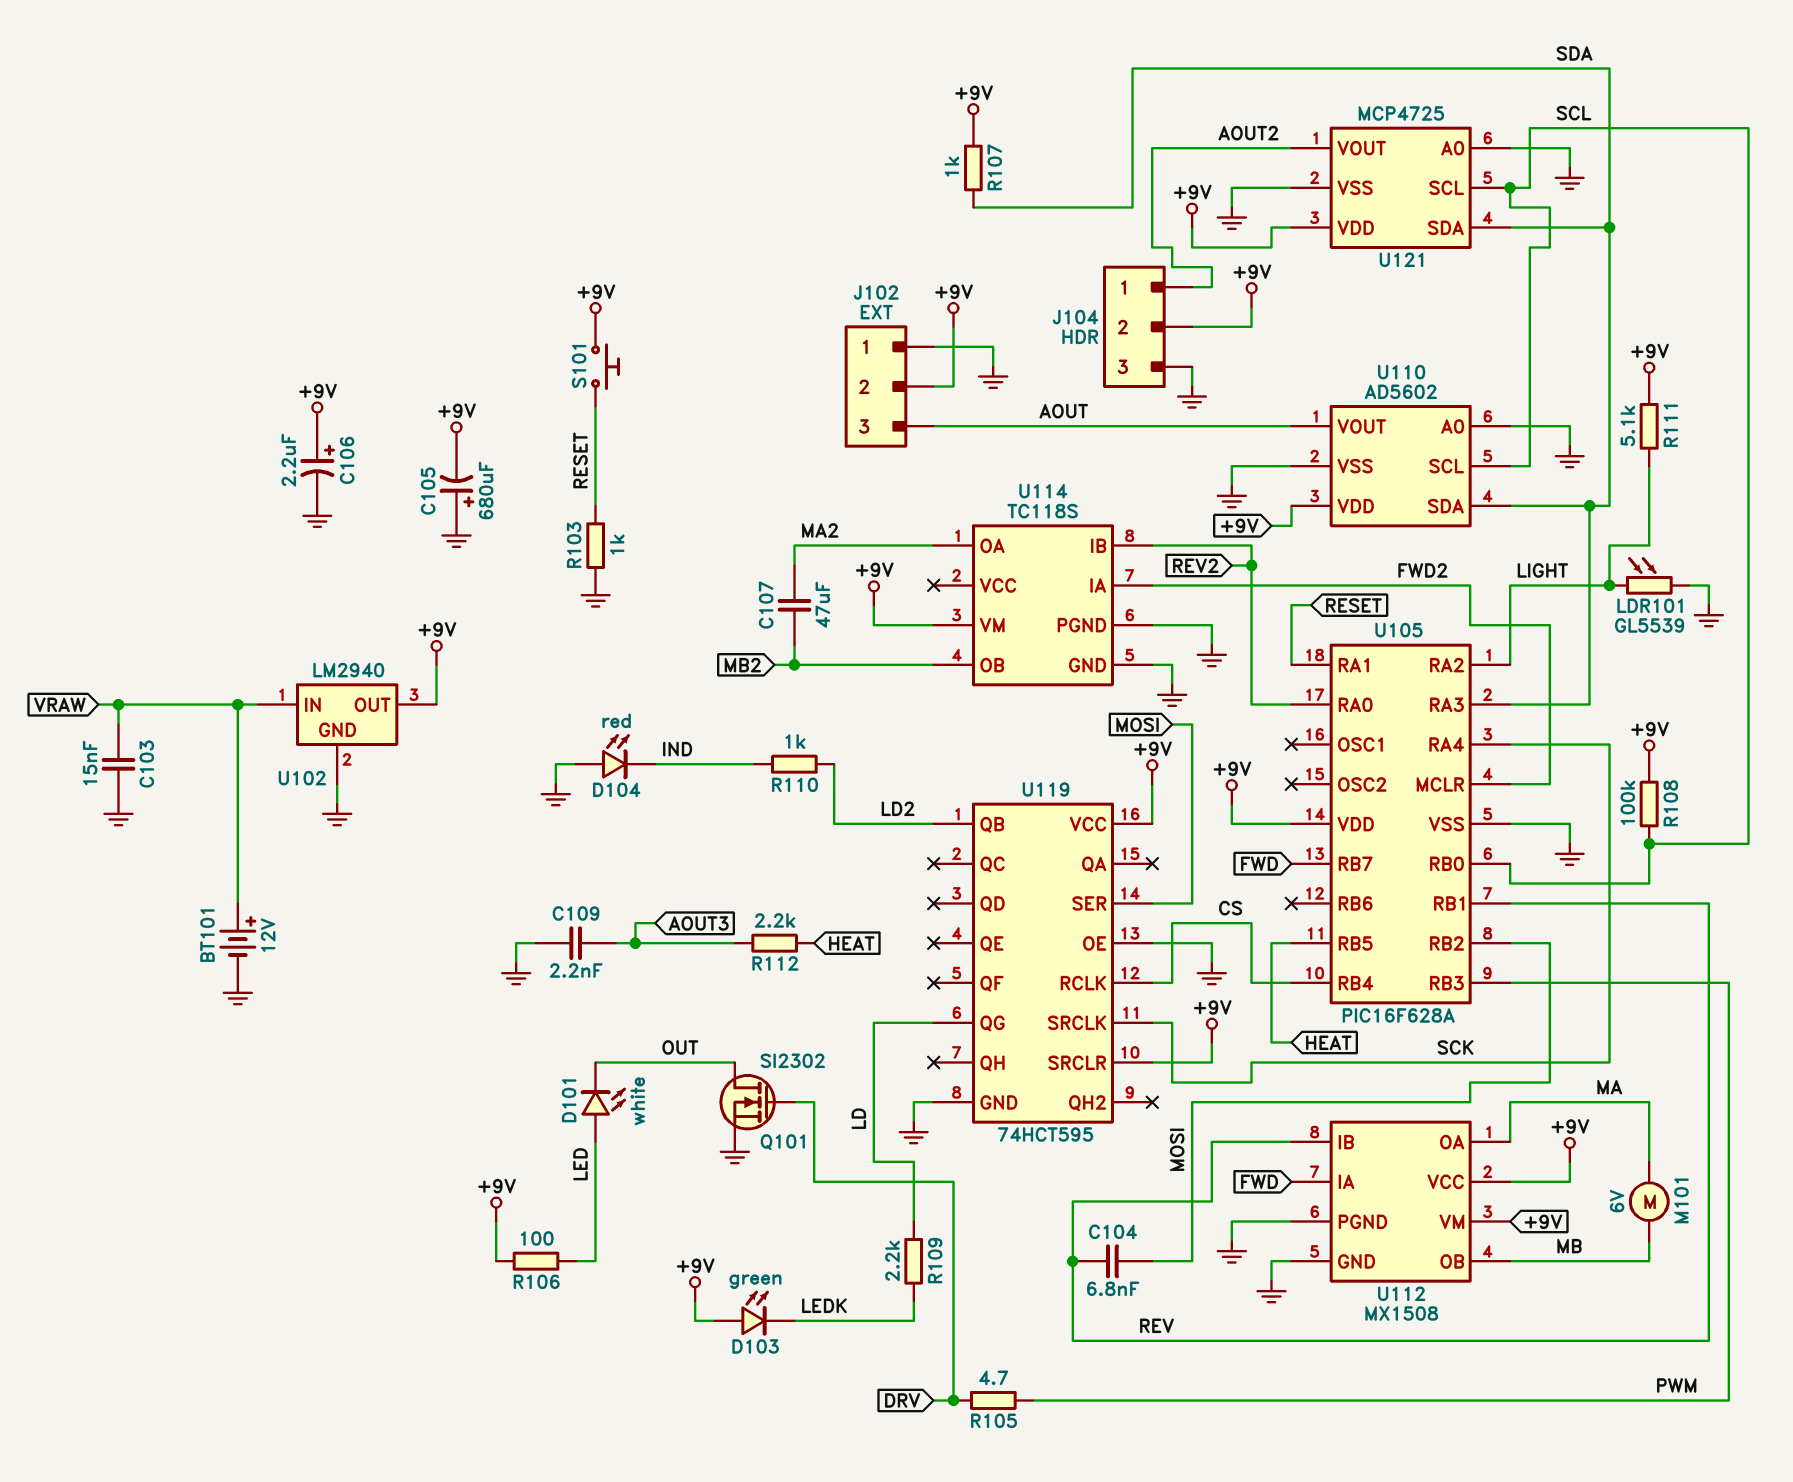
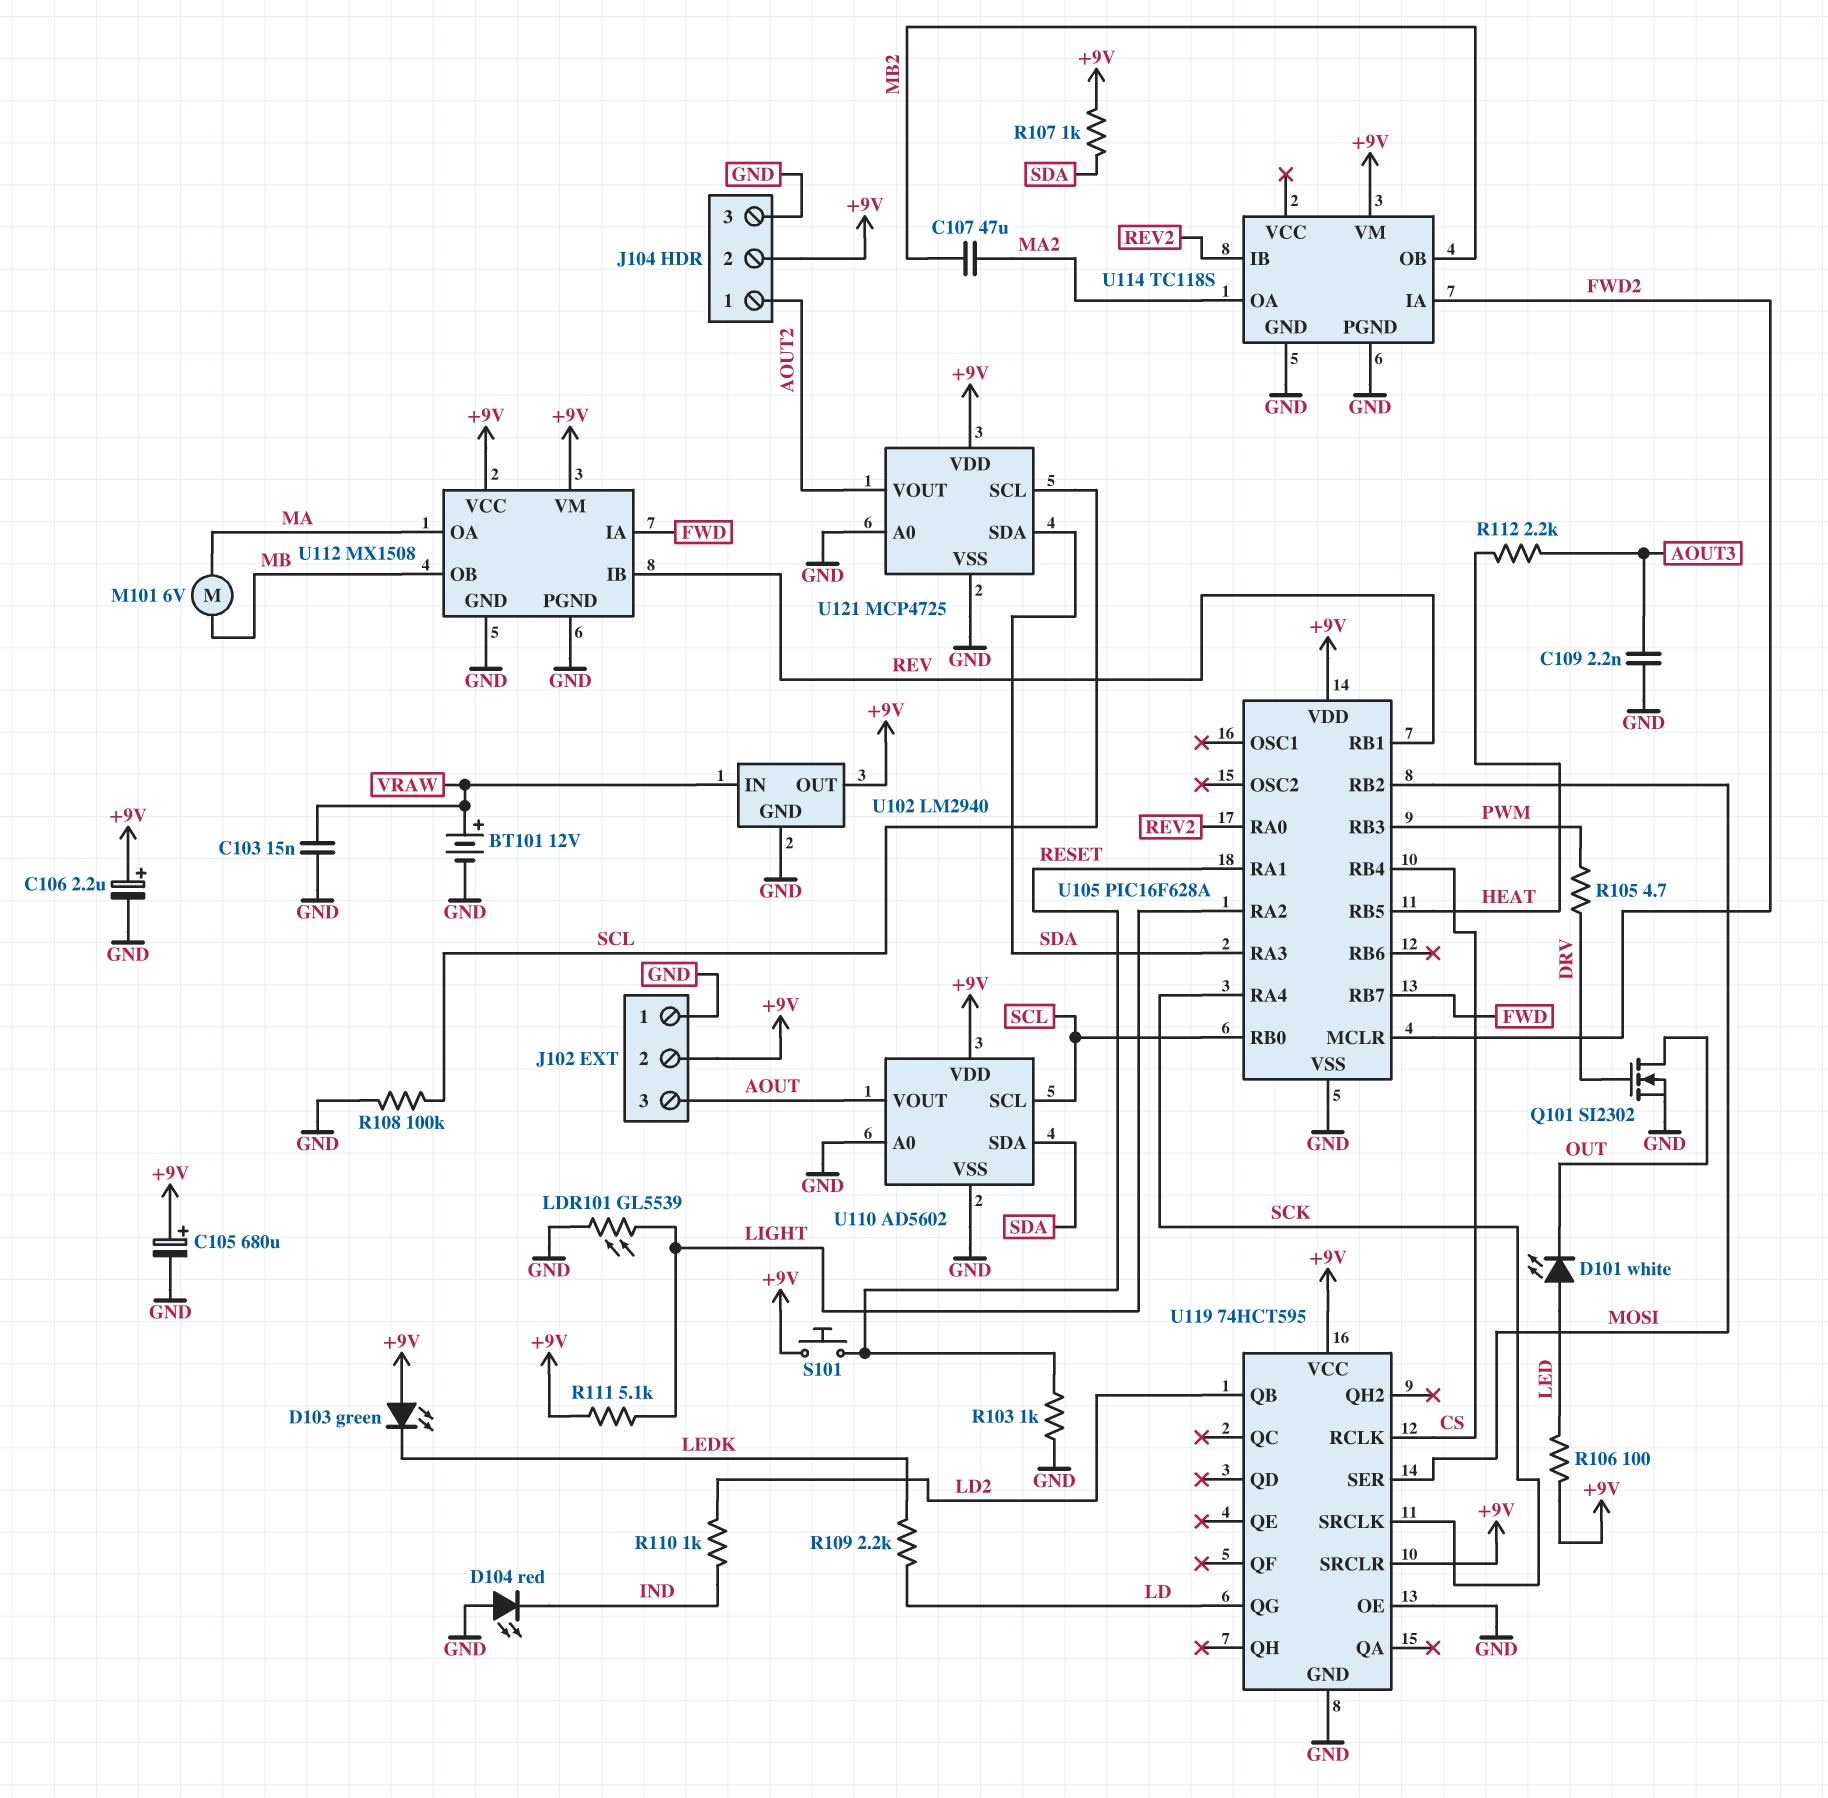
C104: 6.8nF (MOSI, REV) -> none
C105: 680uF (plus GND, minus +9V) -> 680uF (plus +9V, minus GND)
R108: 100k (+9V, SCL) -> 100k (GND, SCL)

